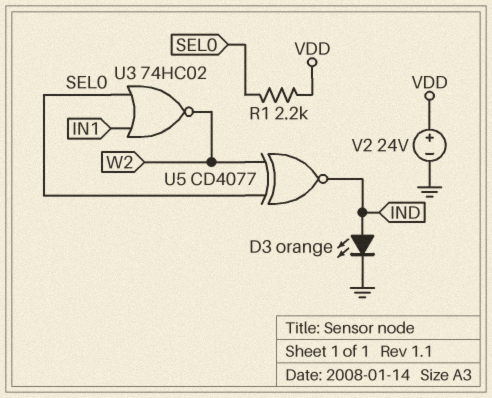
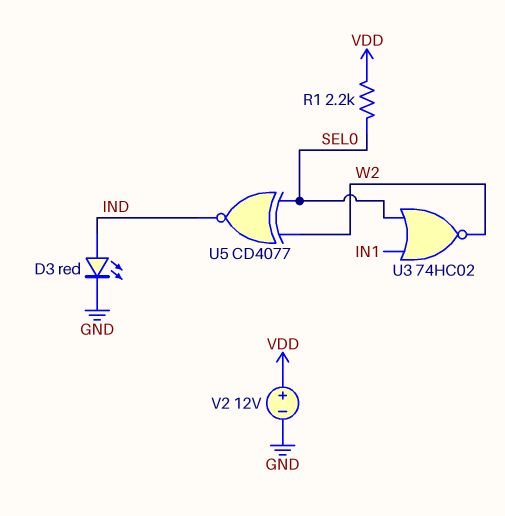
D3: LED orange (A IND, K GND) -> LED red (A IND, K GND)
V2: 24V (plus VDD, minus GND) -> 12V (plus VDD, minus GND)

